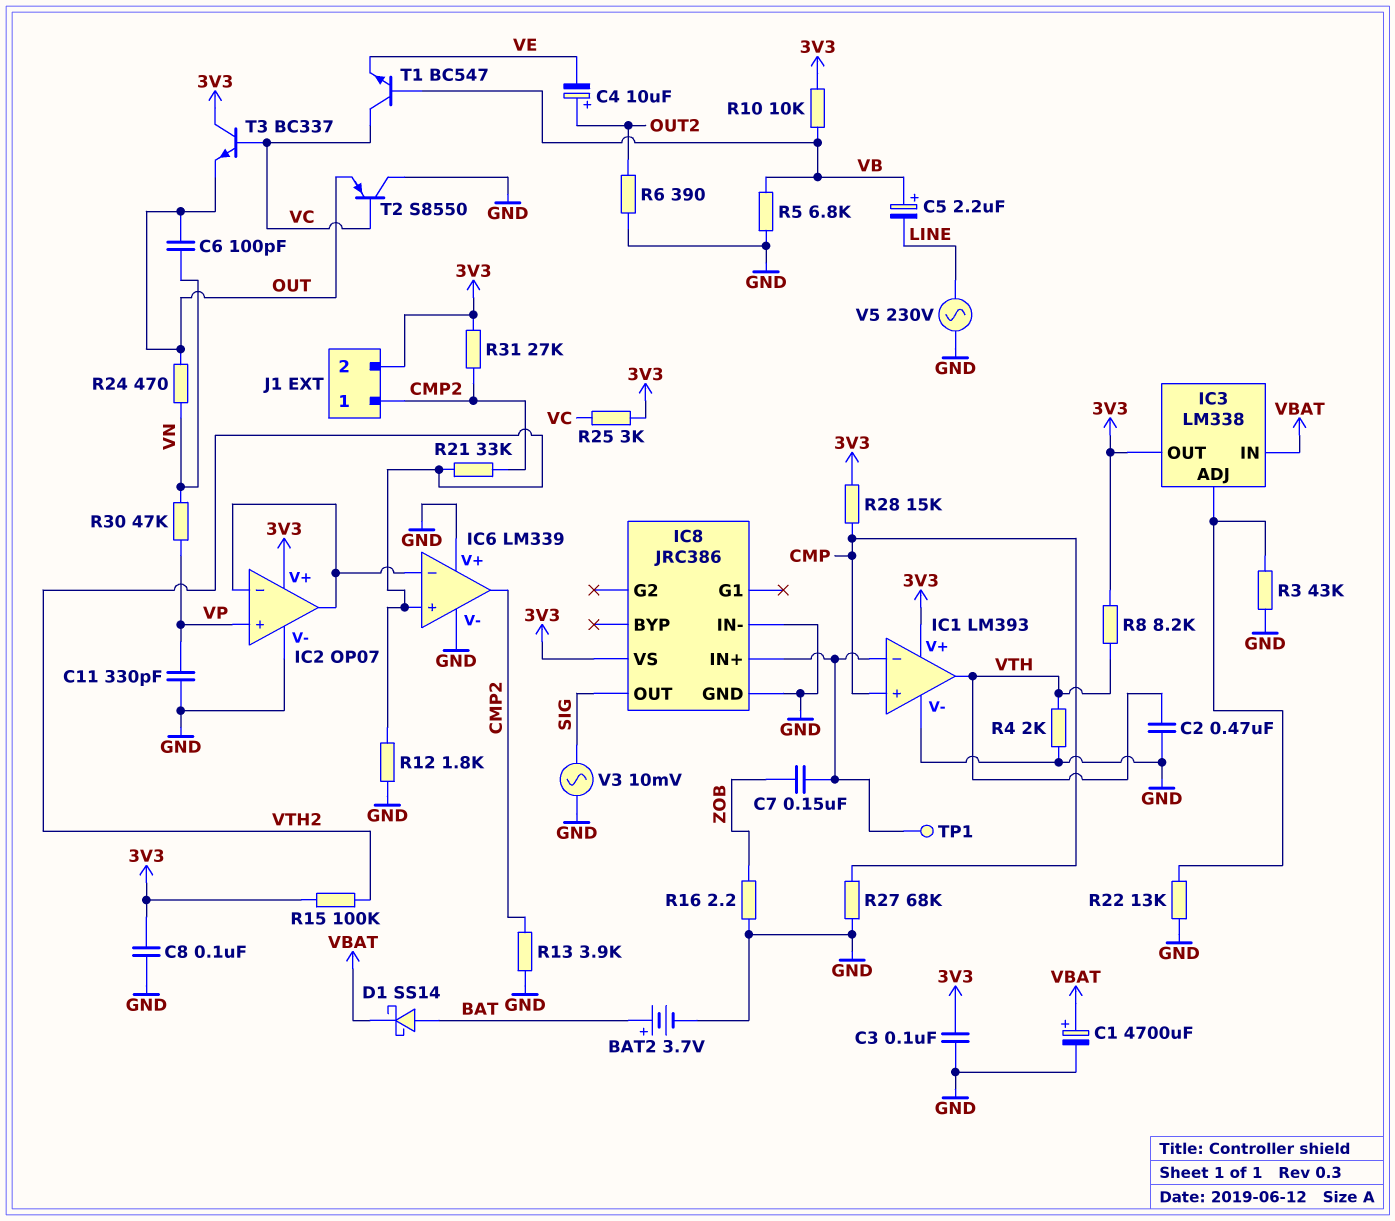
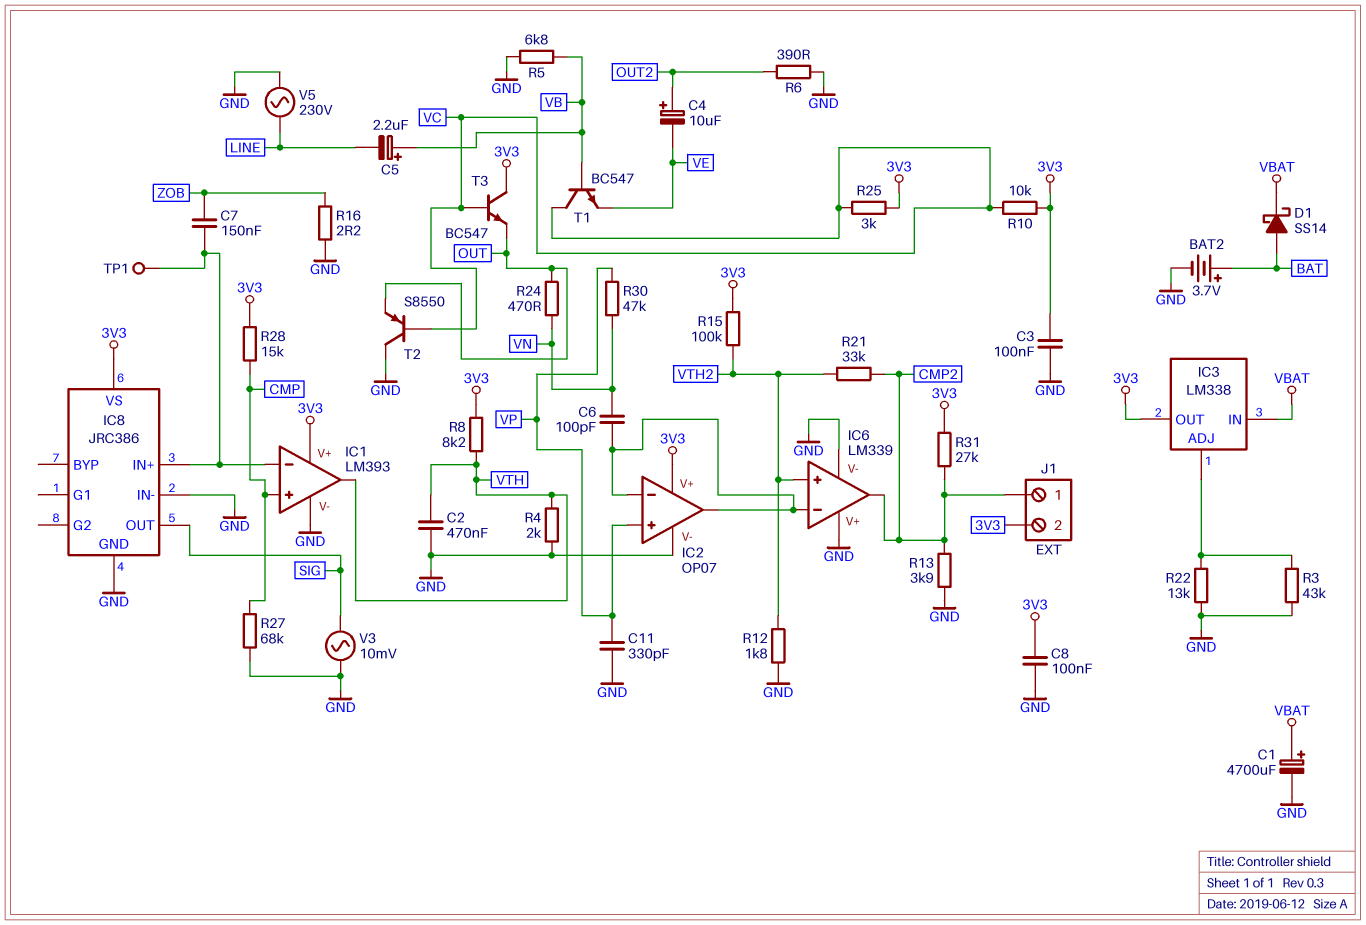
C6: 100pF (OUT, VN) -> 100pF (IC2/in-, VN)
R10: 10k (3V3, VB) -> 10k (3V3, VC)
T3: NPN BC337 (B VC, C 3V3, E OUT) -> NPN BC547 (B VC, C 3V3, E OUT)

